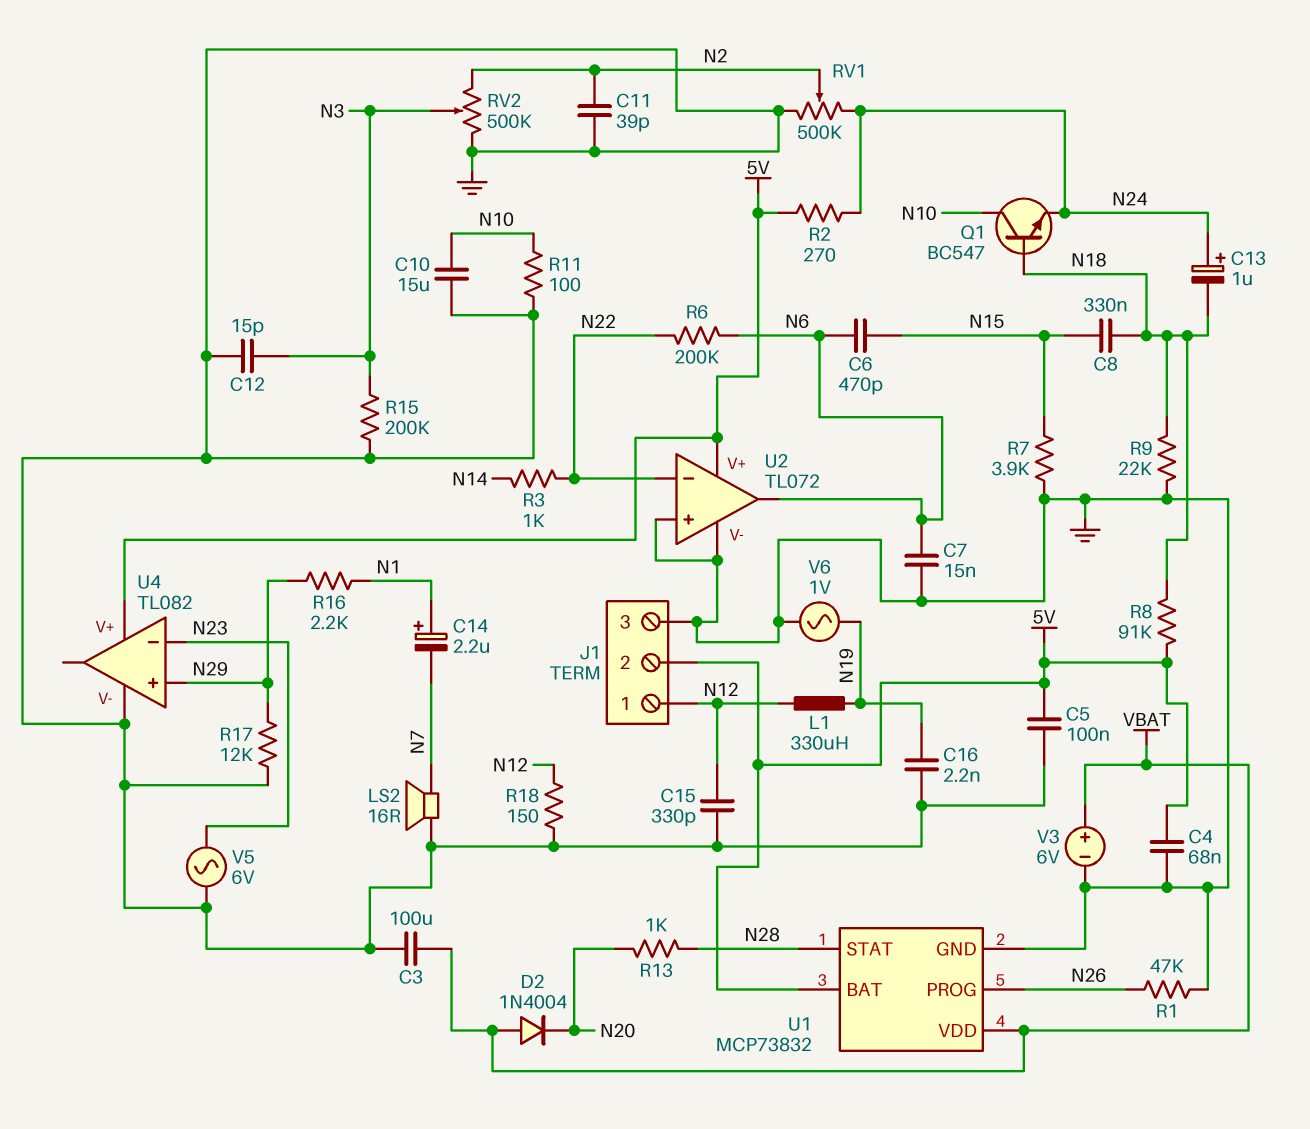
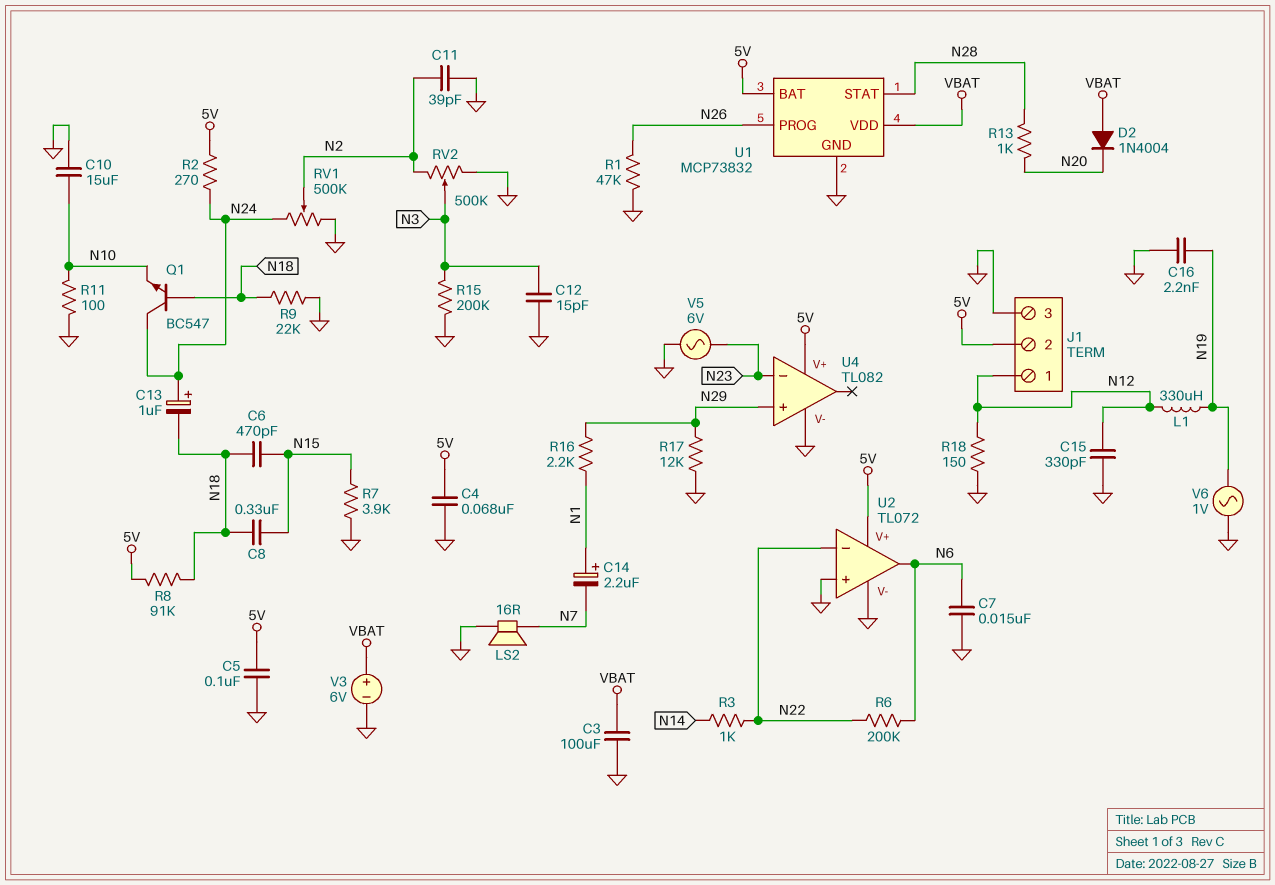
C6: 470pF (N6, N15) -> 470pF (N15, N18)
Q1: NPN BC547 (B N18, C N10, E N24) -> NPN BC547 (B N18, C N24, E N10)

